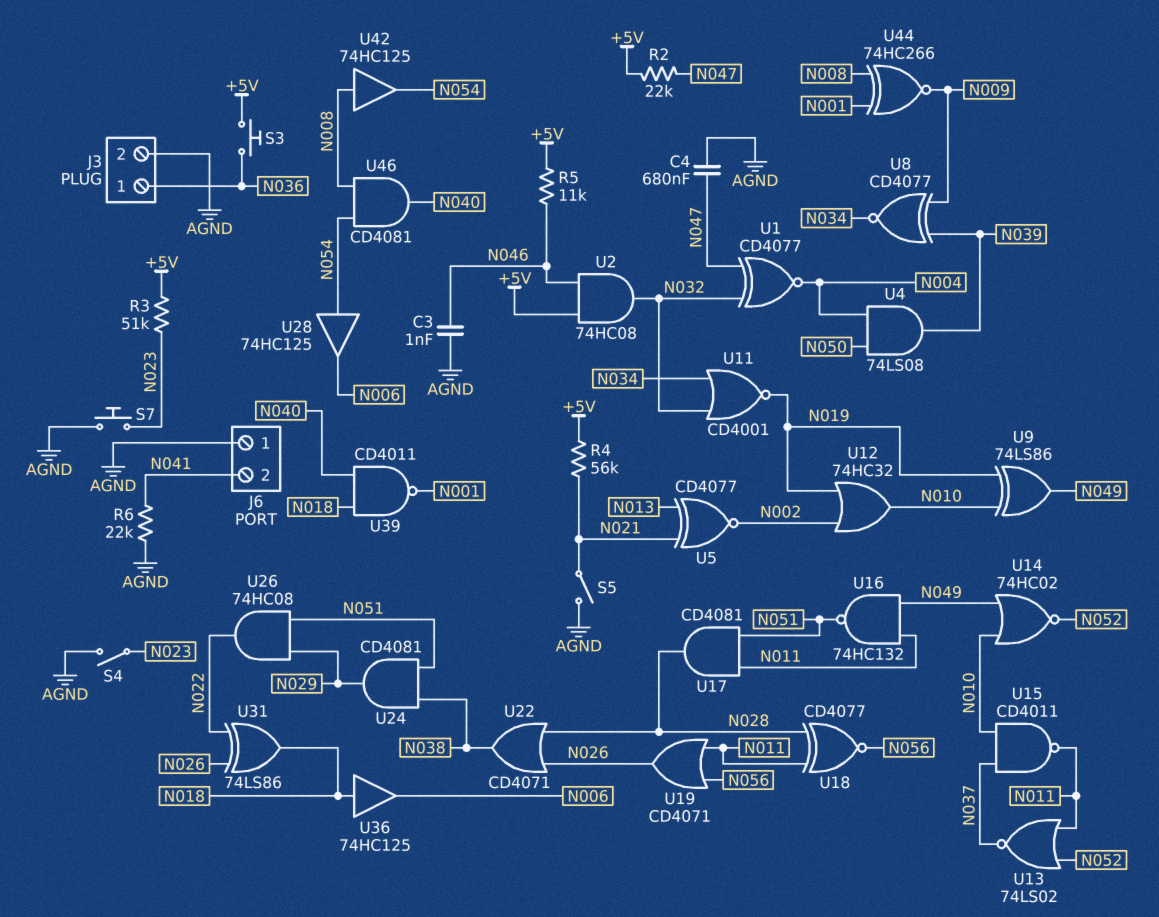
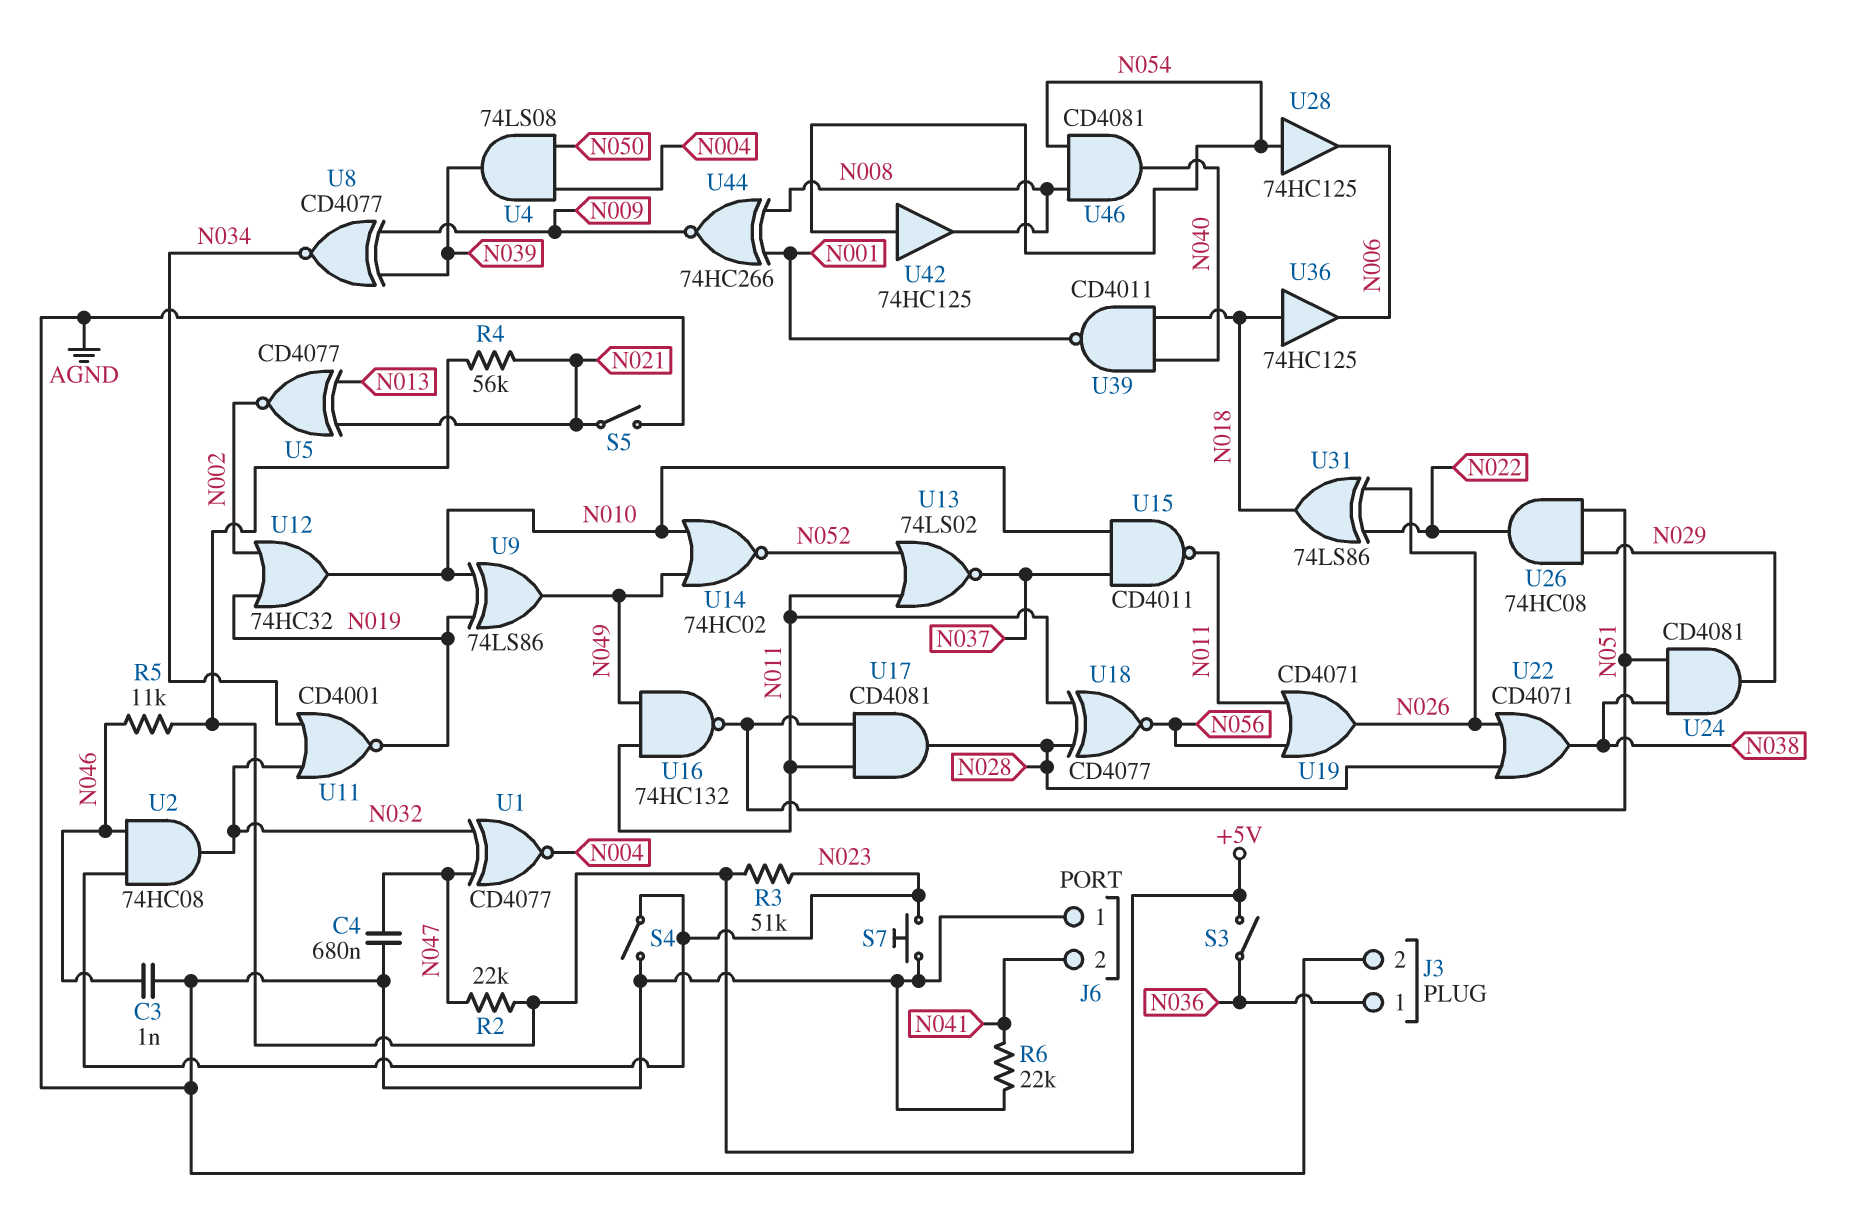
S3: button (+5V, N036) -> switch (+5V, N036)
U2: AND 74HC08 (in +5V, in N046, out N032) -> AND 74HC08 (in N023, in N046, out N032)
U42: buffer 74HC125 (in N008, out N054) -> buffer 74HC125 (in N054, out N008)

